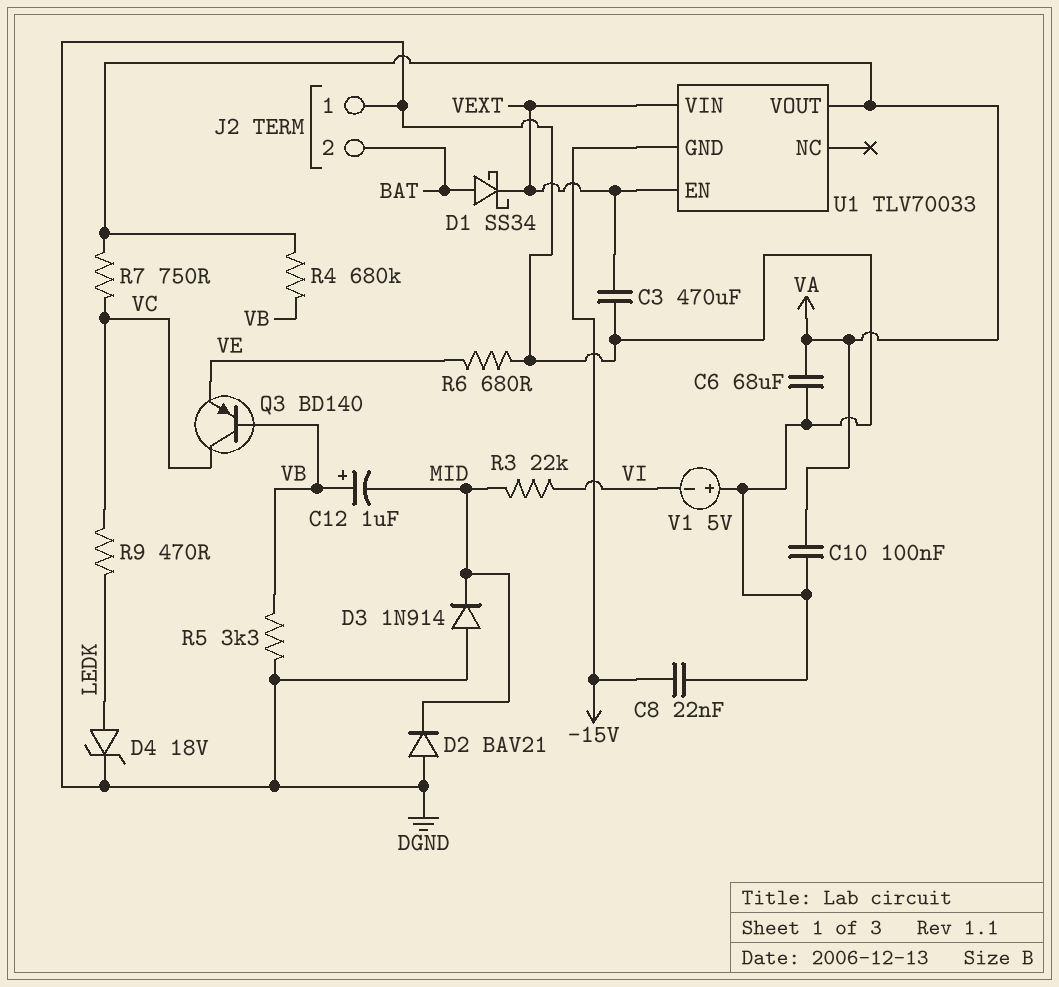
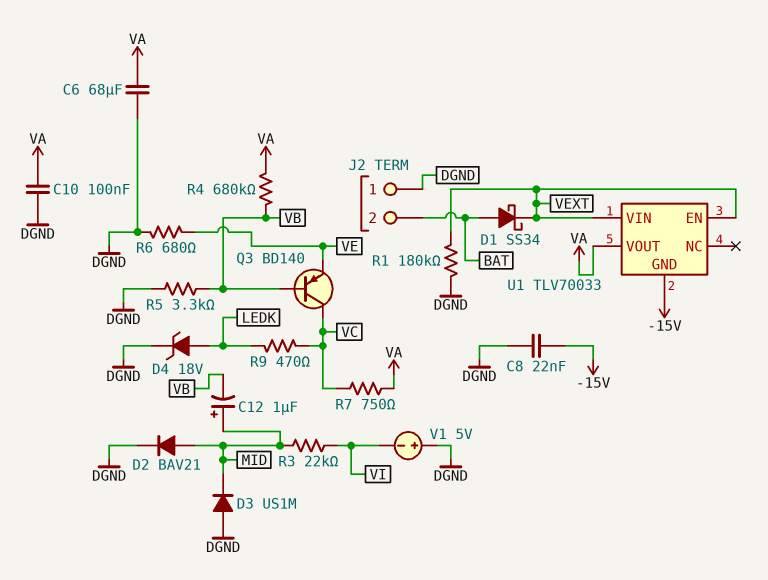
C3: 470uF (DGND, VEXT) -> none
C12: 1uF (plus VB, minus MID) -> 1uF (plus MID, minus VB)
D2: diode BAV21 (A DGND, K MID) -> diode BAV21 (A MID, K DGND)
D3: diode 1N914 (A DGND, K MID) -> diode US1M (A DGND, K MID)
R1: none -> 180k (DGND, VEXT)

